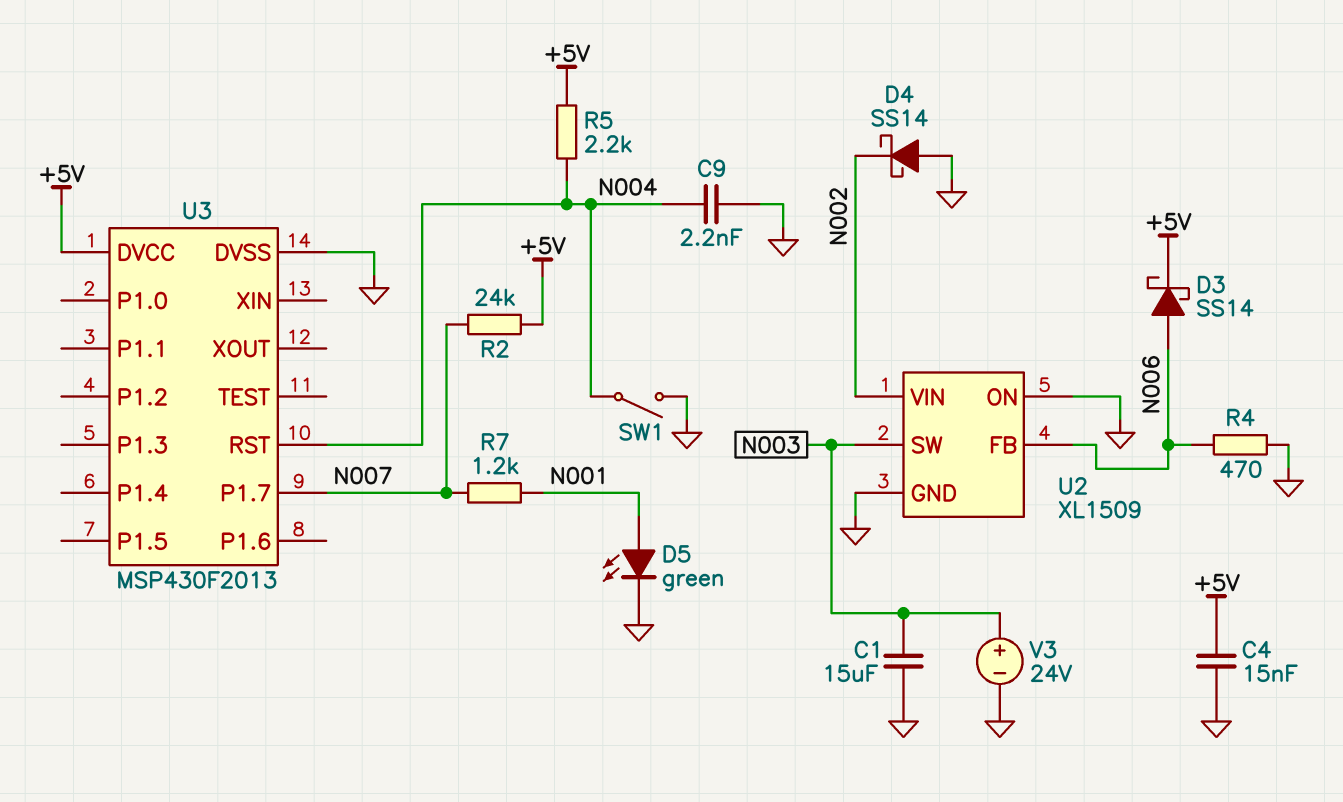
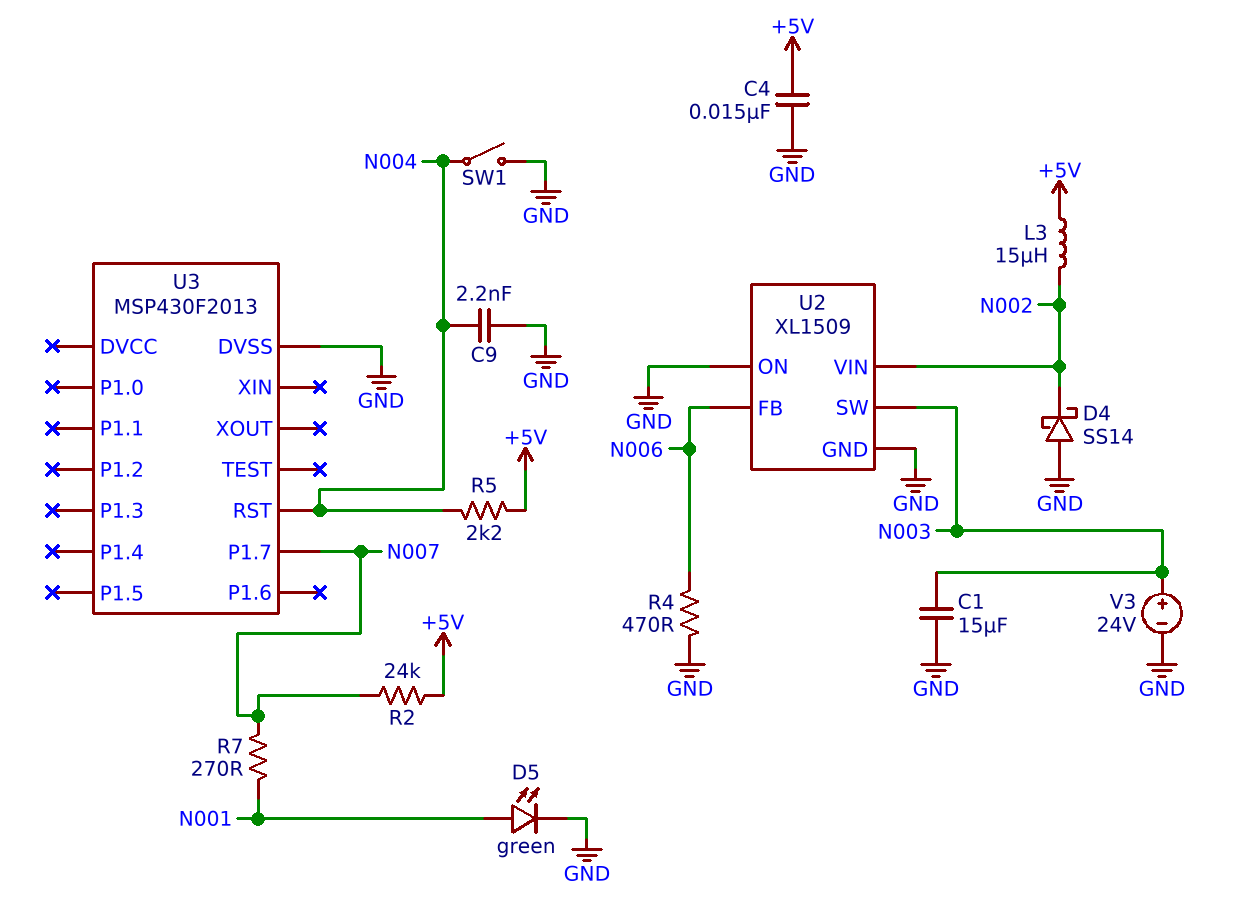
D3: schottky SS14 (A N006, K +5V) -> none
L3: none -> 15uH (+5V, N002)
R7: 1.2k (N001, N007) -> 270 (N001, N007)
U3 pin DVCC: +5V -> none

